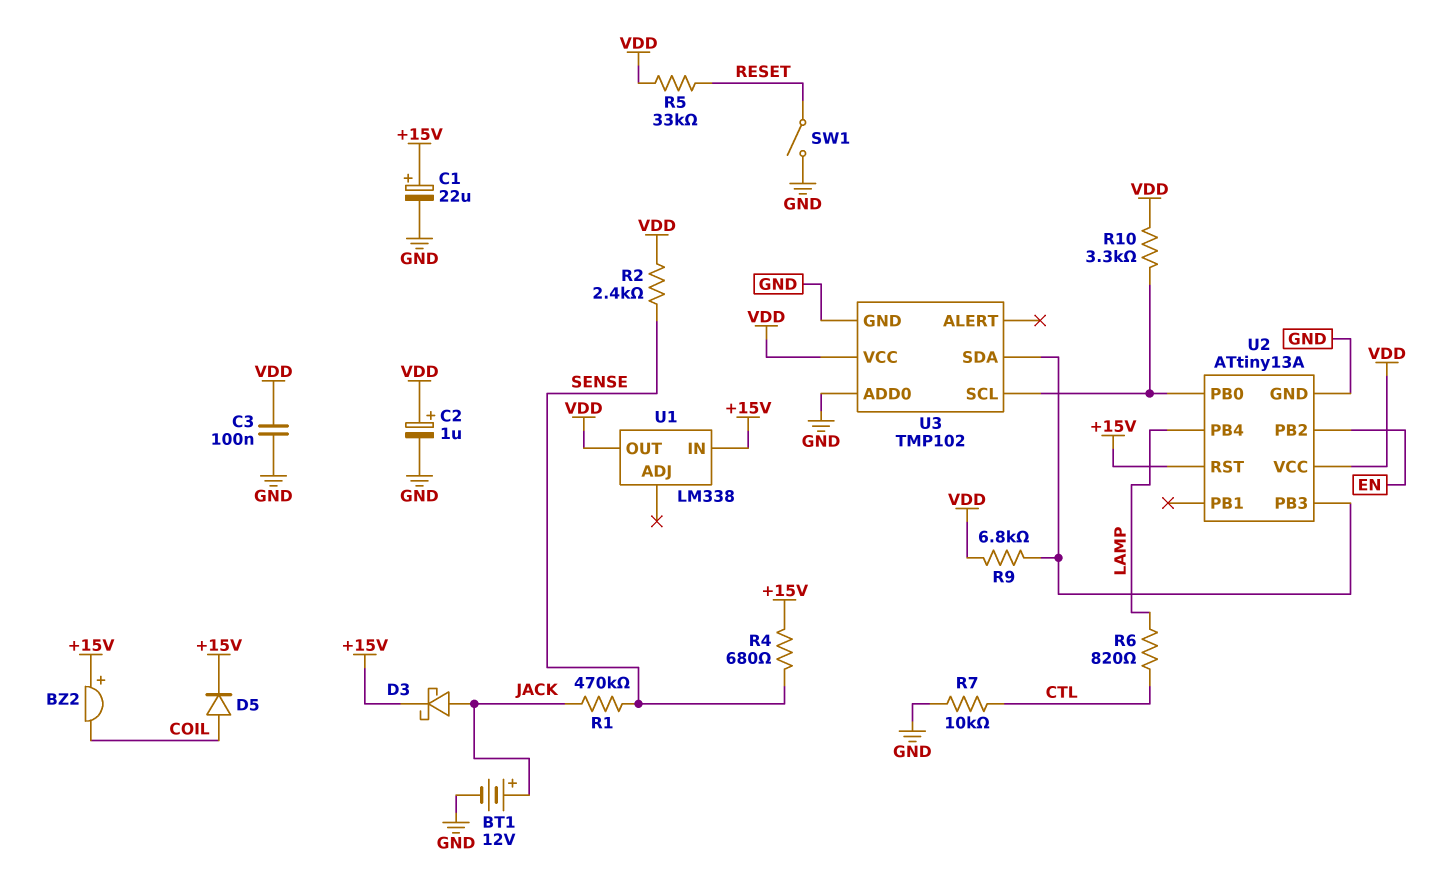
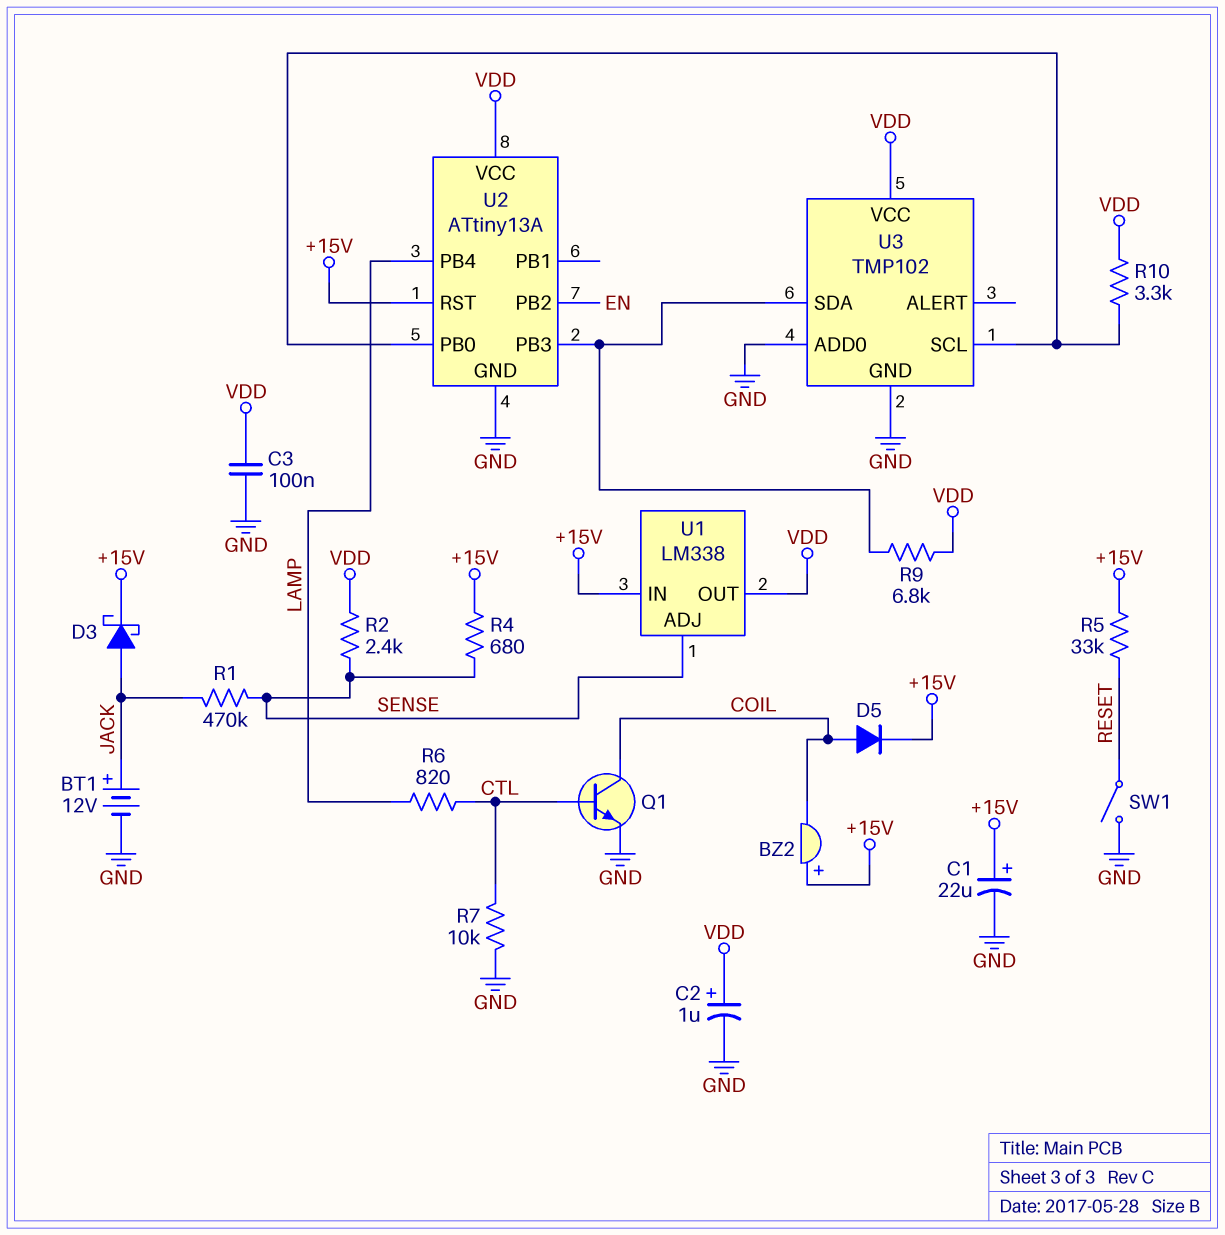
Q1: none -> NPN (B CTL, C COIL, E GND)
R5: 33k (RESET, VDD) -> 33k (+15V, RESET)
U1 pin ADJ: none -> SENSE

